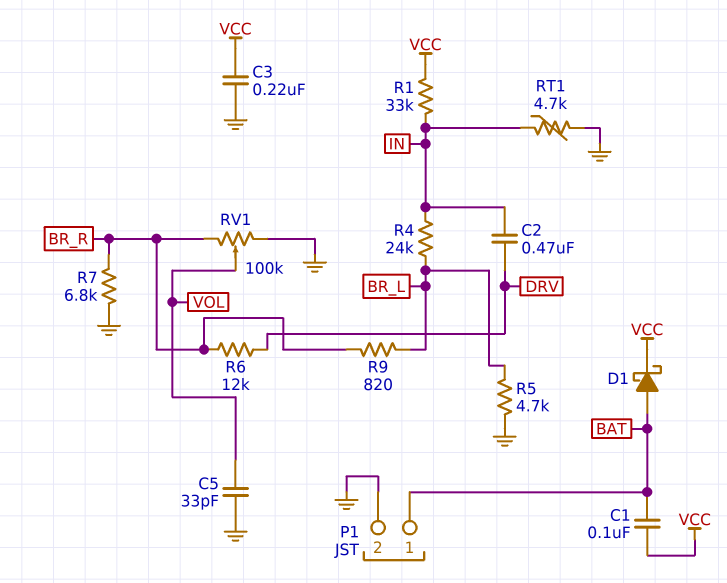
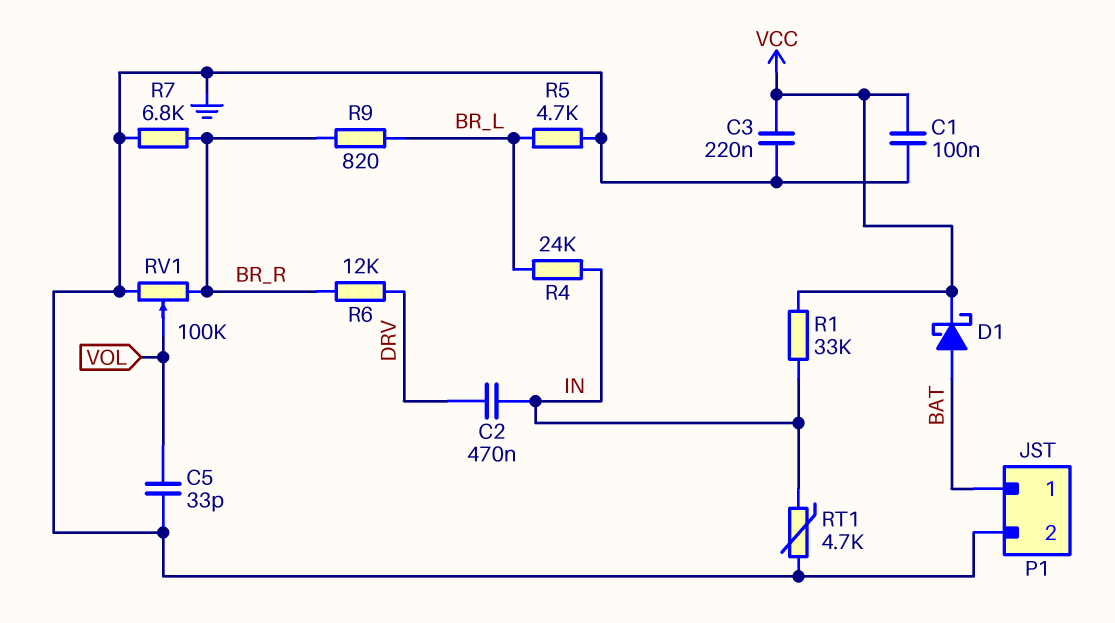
C1: 100nF (BAT, VCC) -> 100nF (GND, VCC)

